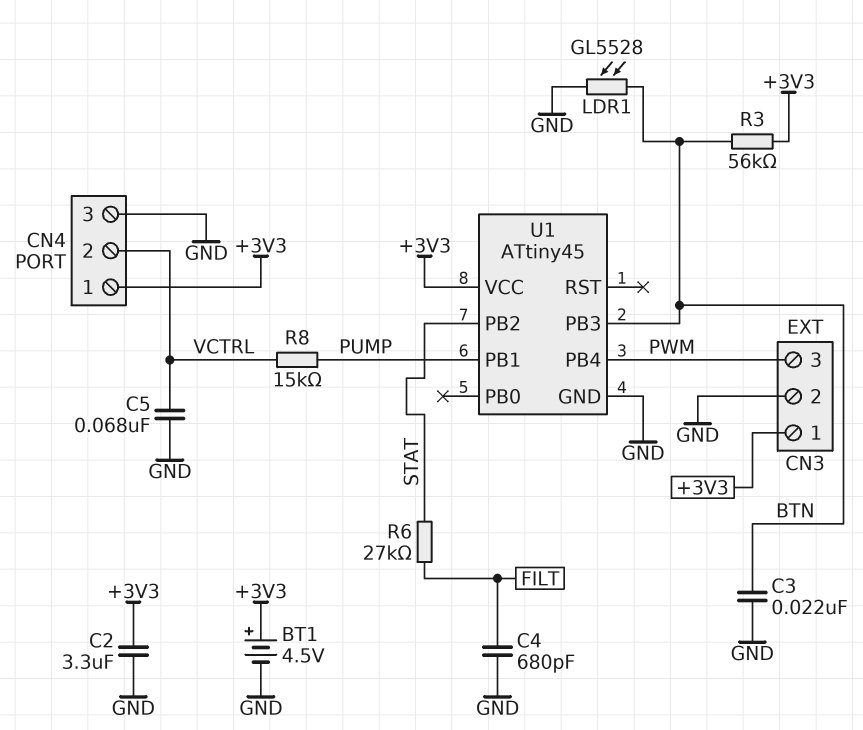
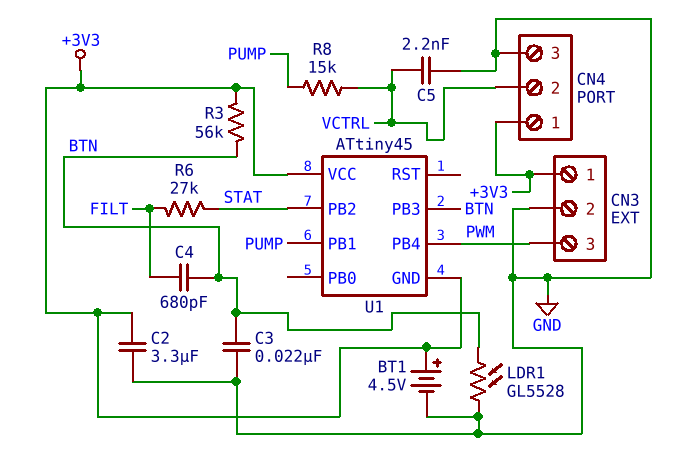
C4: 680pF (FILT, GND) -> 680pF (BTN, FILT)
C5: 68nF (GND, VCTRL) -> 2.2nF (GND, VCTRL)
U1 pin GND: GND -> +3V3

